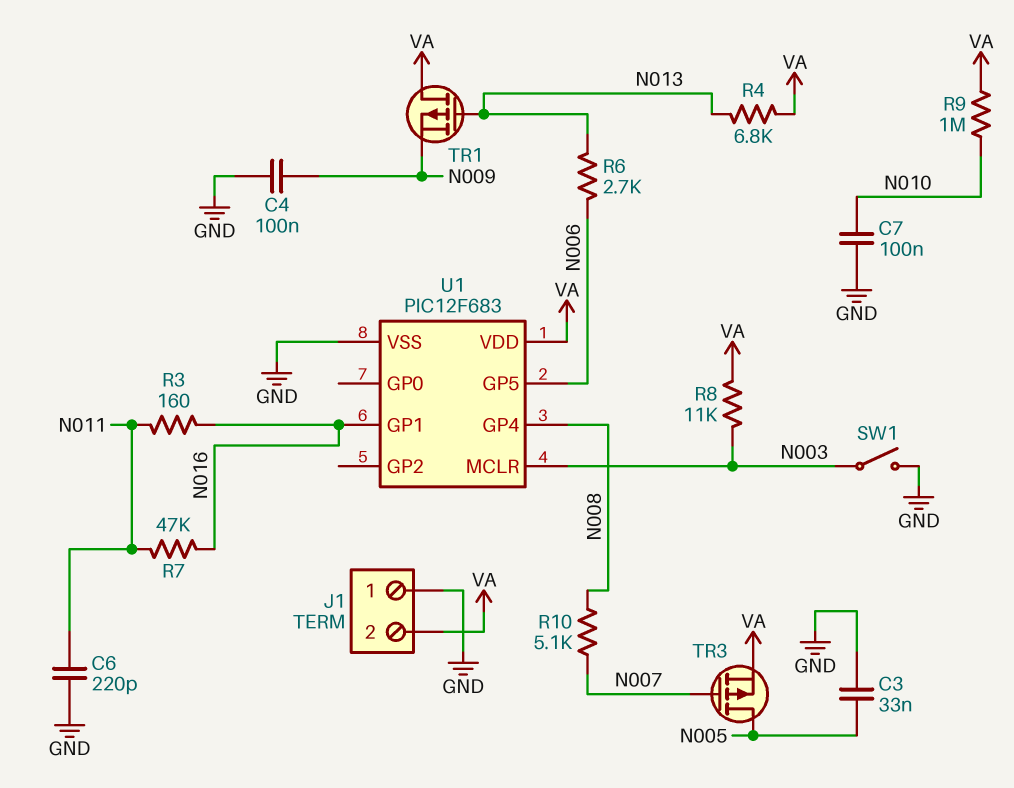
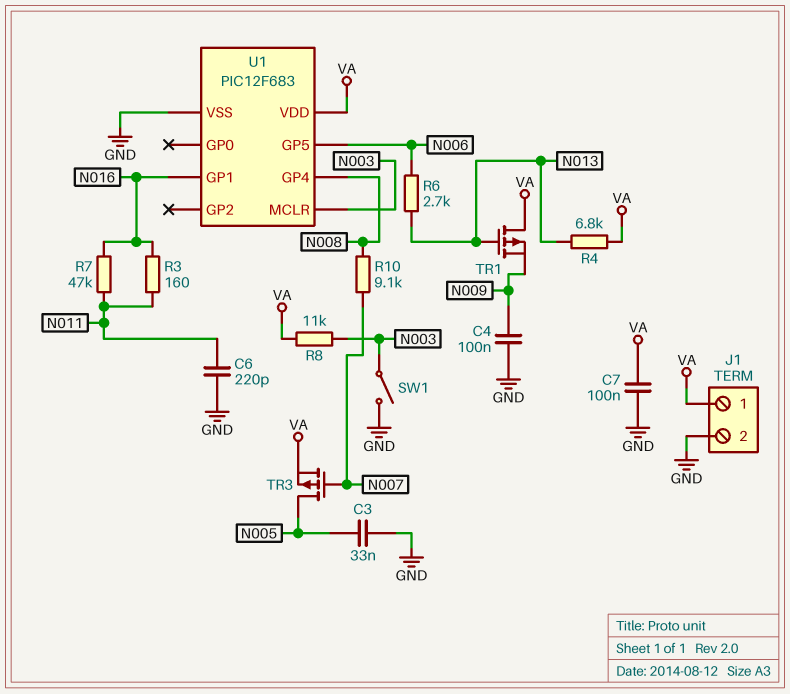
C7: 100nF (GND, N010) -> 100nF (GND, VA)
J1 pin 1: GND -> VA
J1 pin 2: VA -> GND
R9: 1M (N010, VA) -> none
R10: 5.1k (N007, N008) -> 9.1k (N007, N008)

